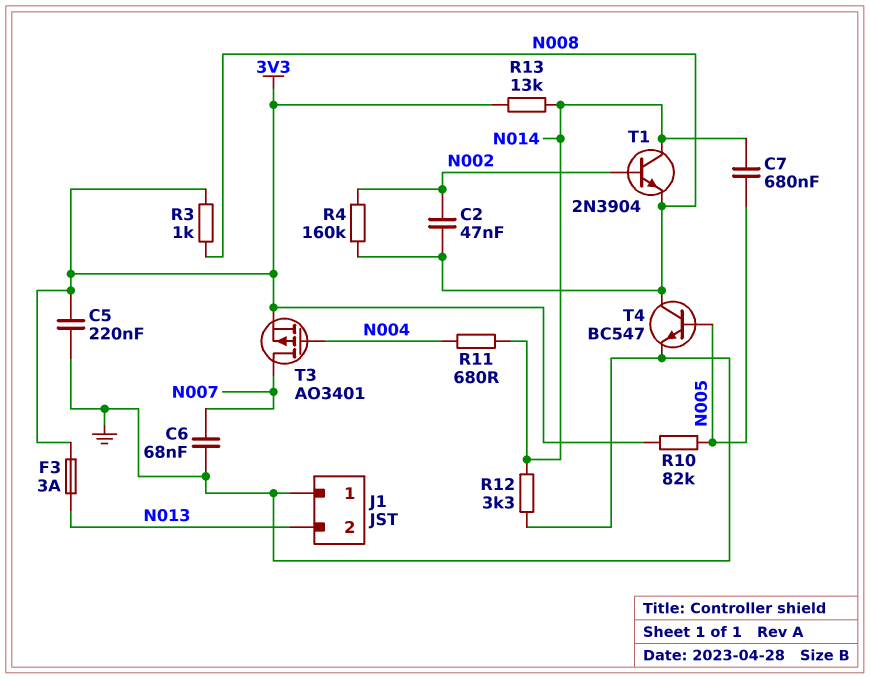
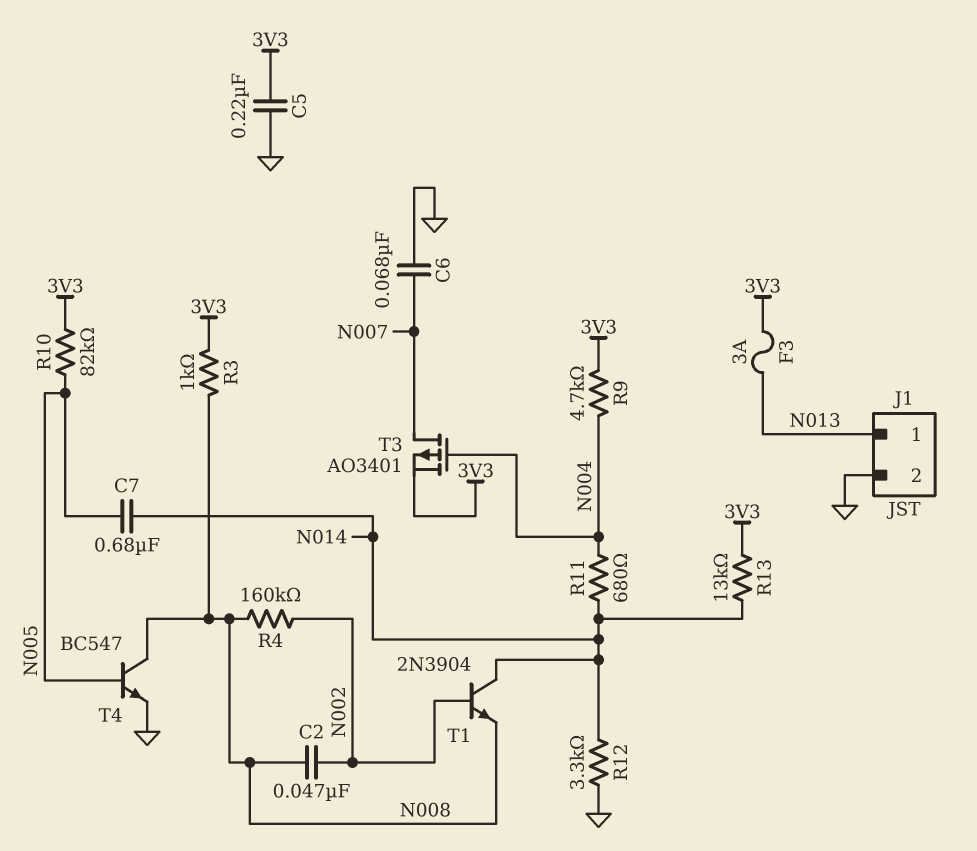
J1 pin 1: GND -> N013
J1 pin 2: N013 -> GND
R9: none -> 4.7k (3V3, N004)

